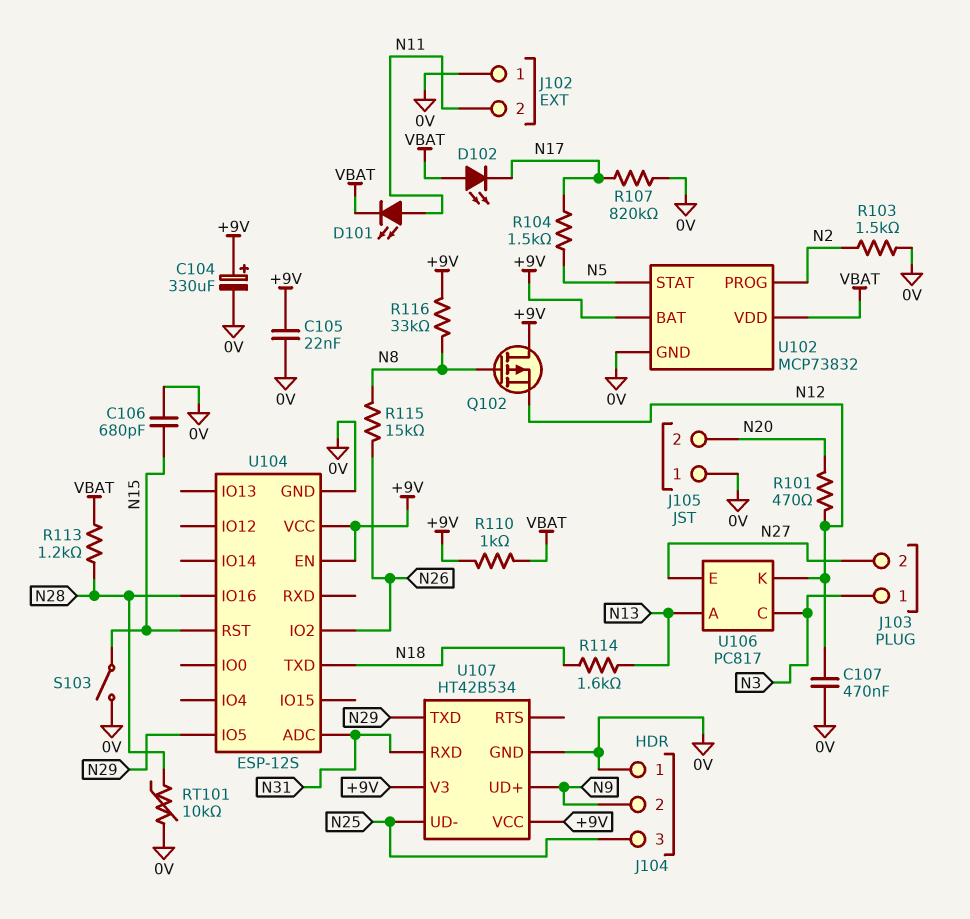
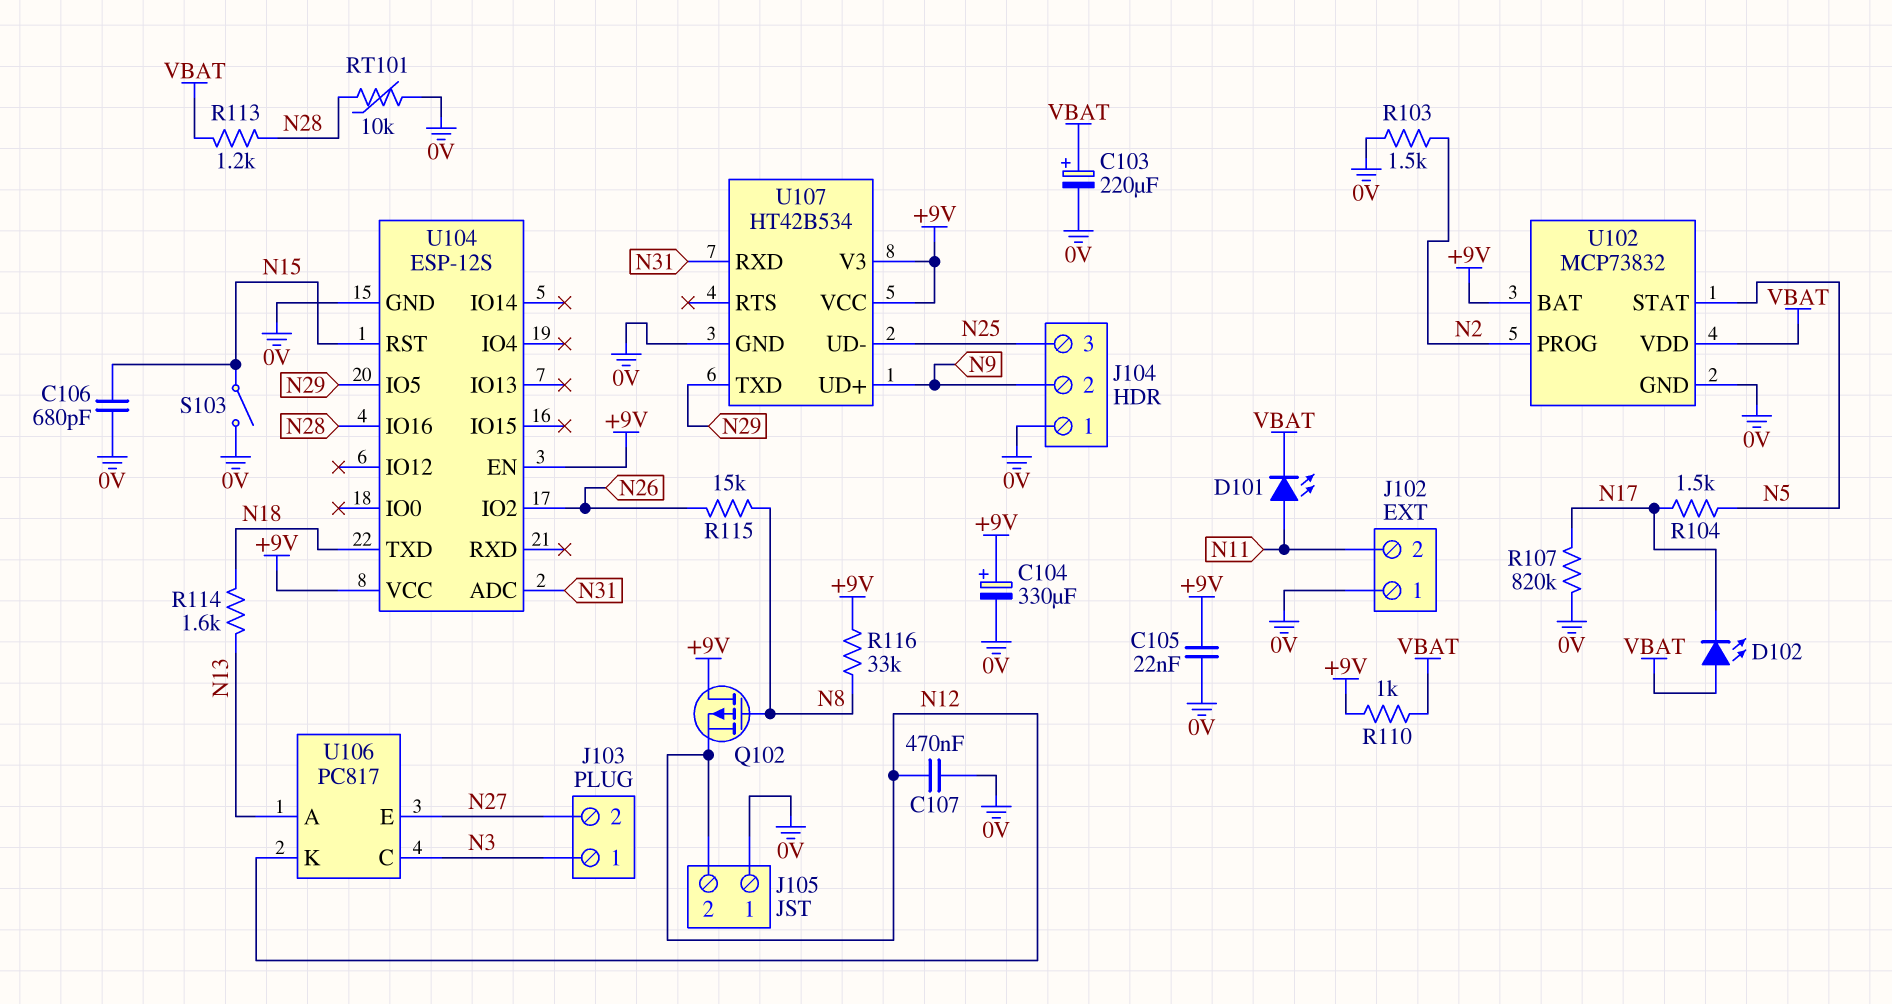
C103: none -> 220uF (plus VBAT, minus 0V)
J105 pin 2: N20 -> N12
R101: 470 (N12, N20) -> none

